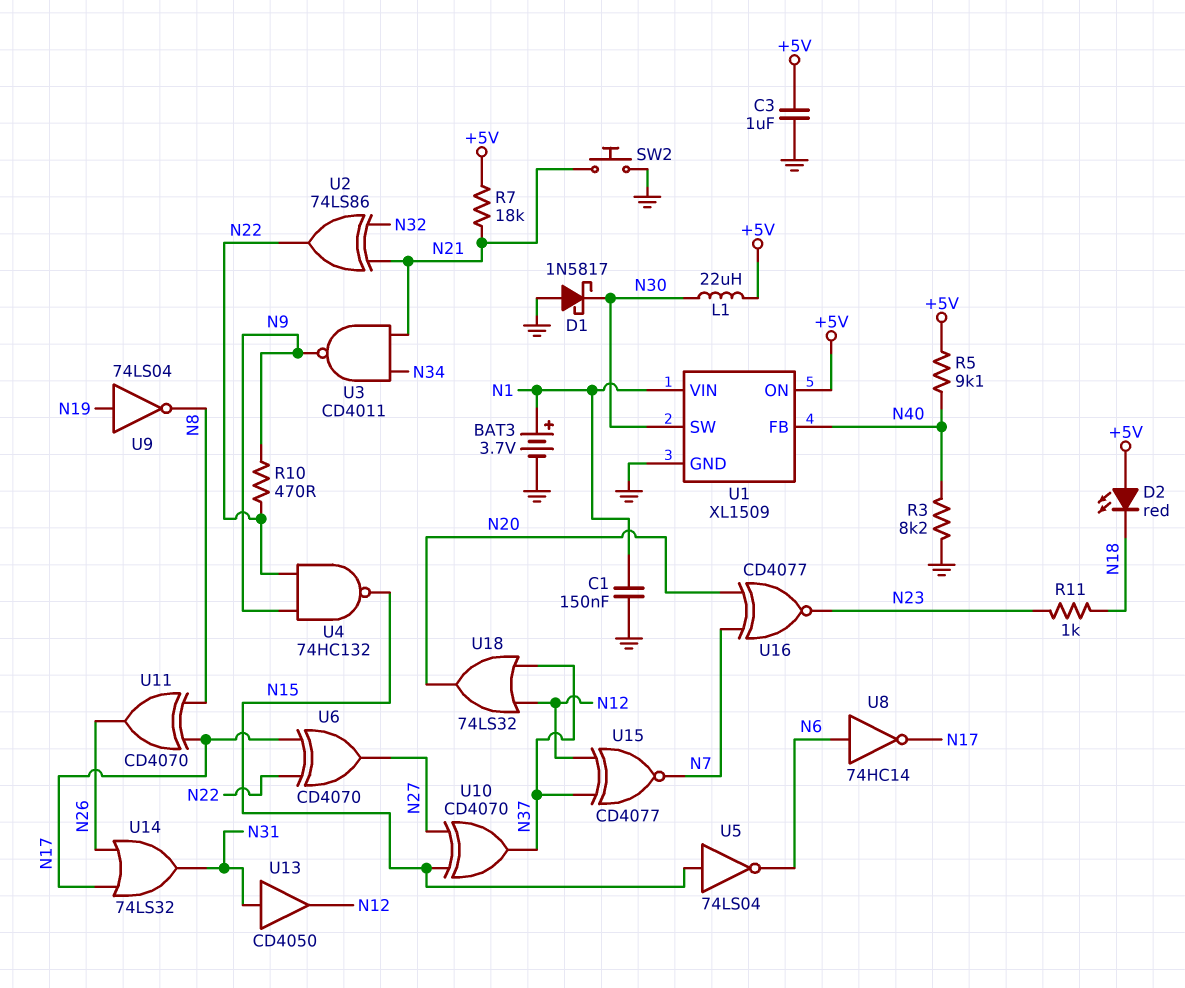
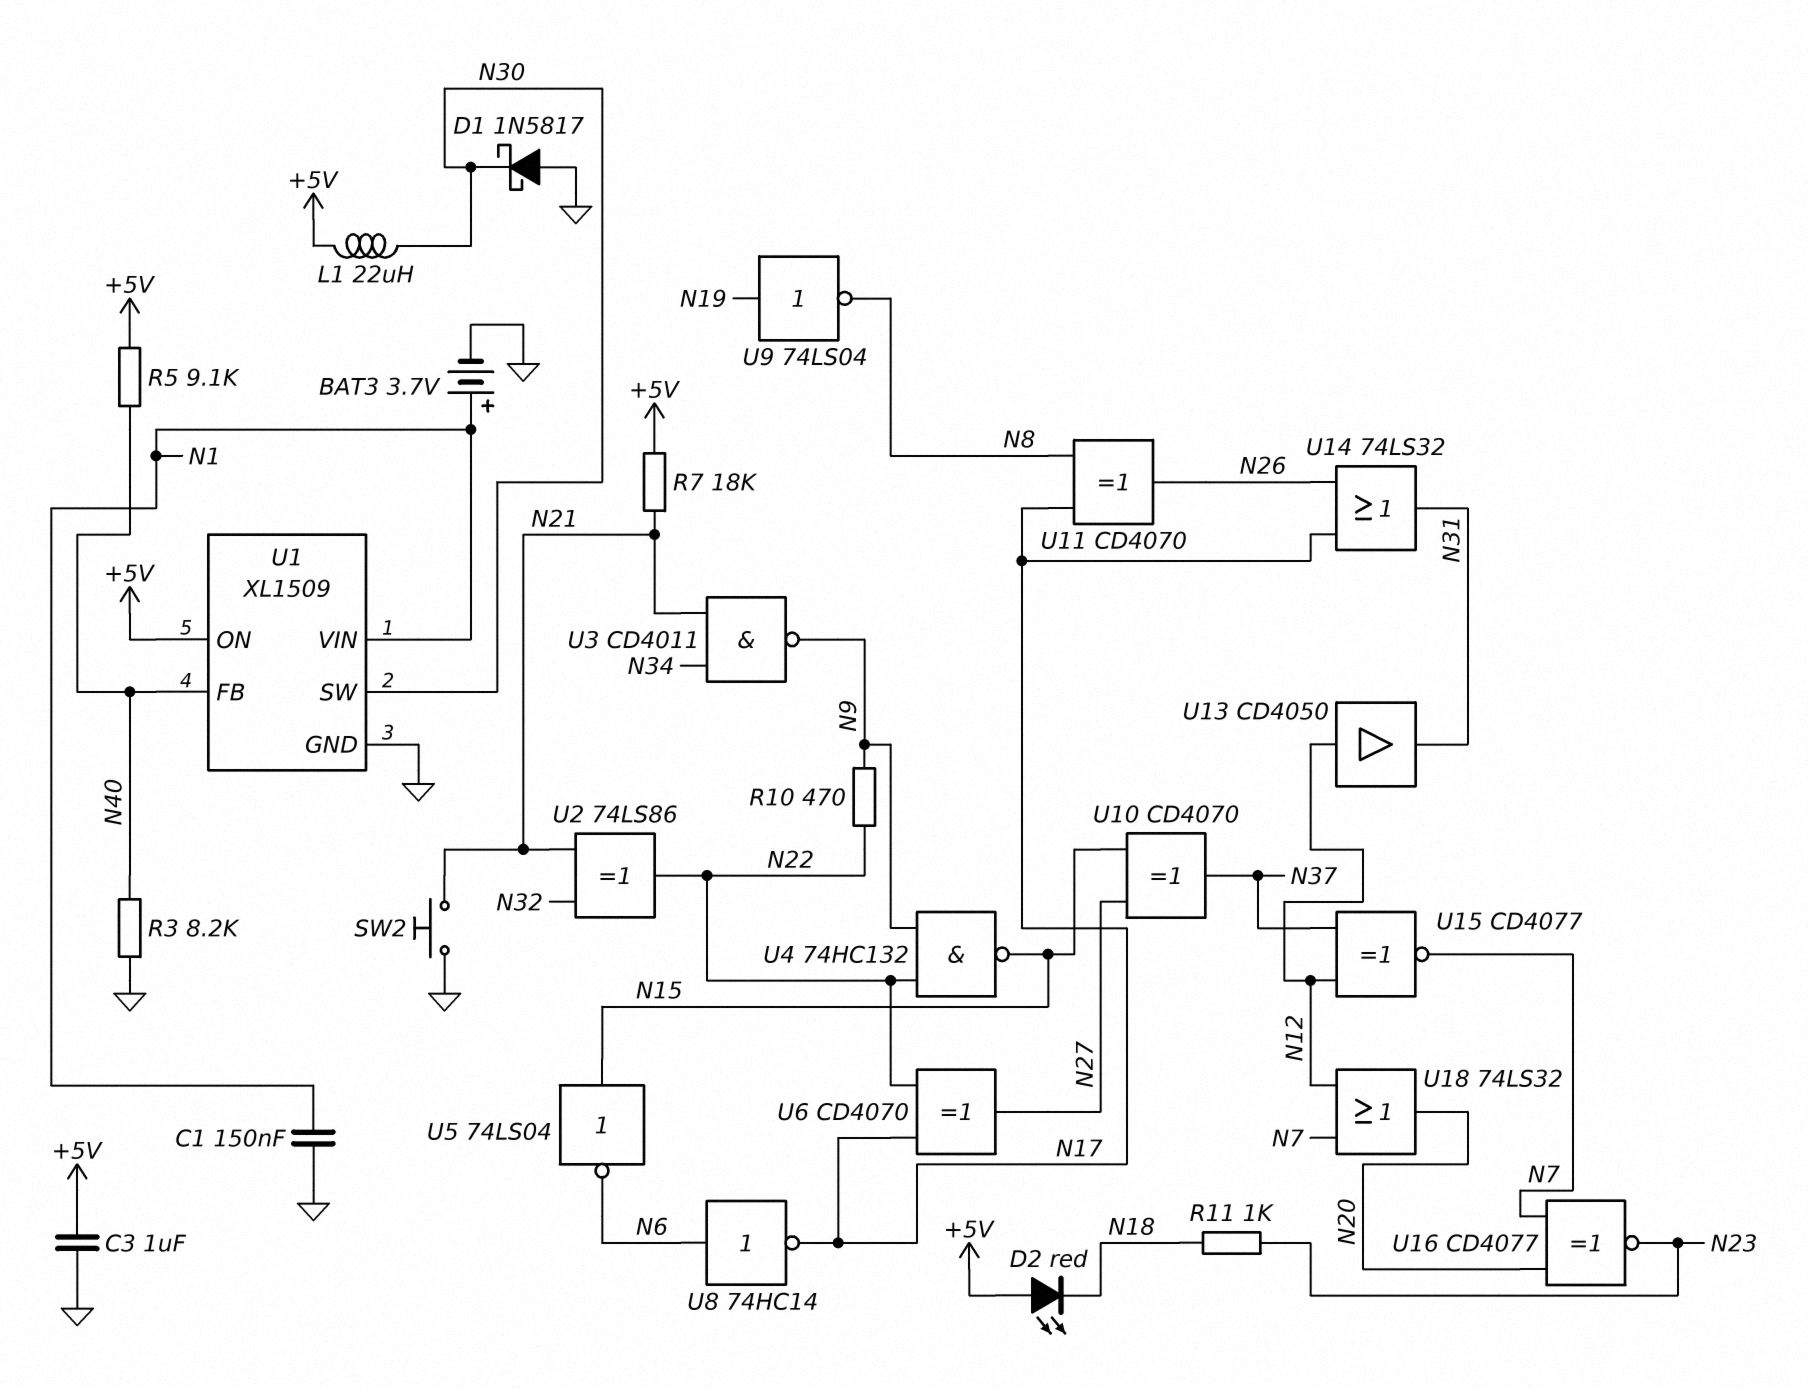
U13: buffer CD4050 (in N31, out N12) -> buffer CD4050 (in N12, out N31)
U18: OR 74LS32 (in N12, in N37, out N20) -> OR 74LS32 (in N7, in N12, out N20)

